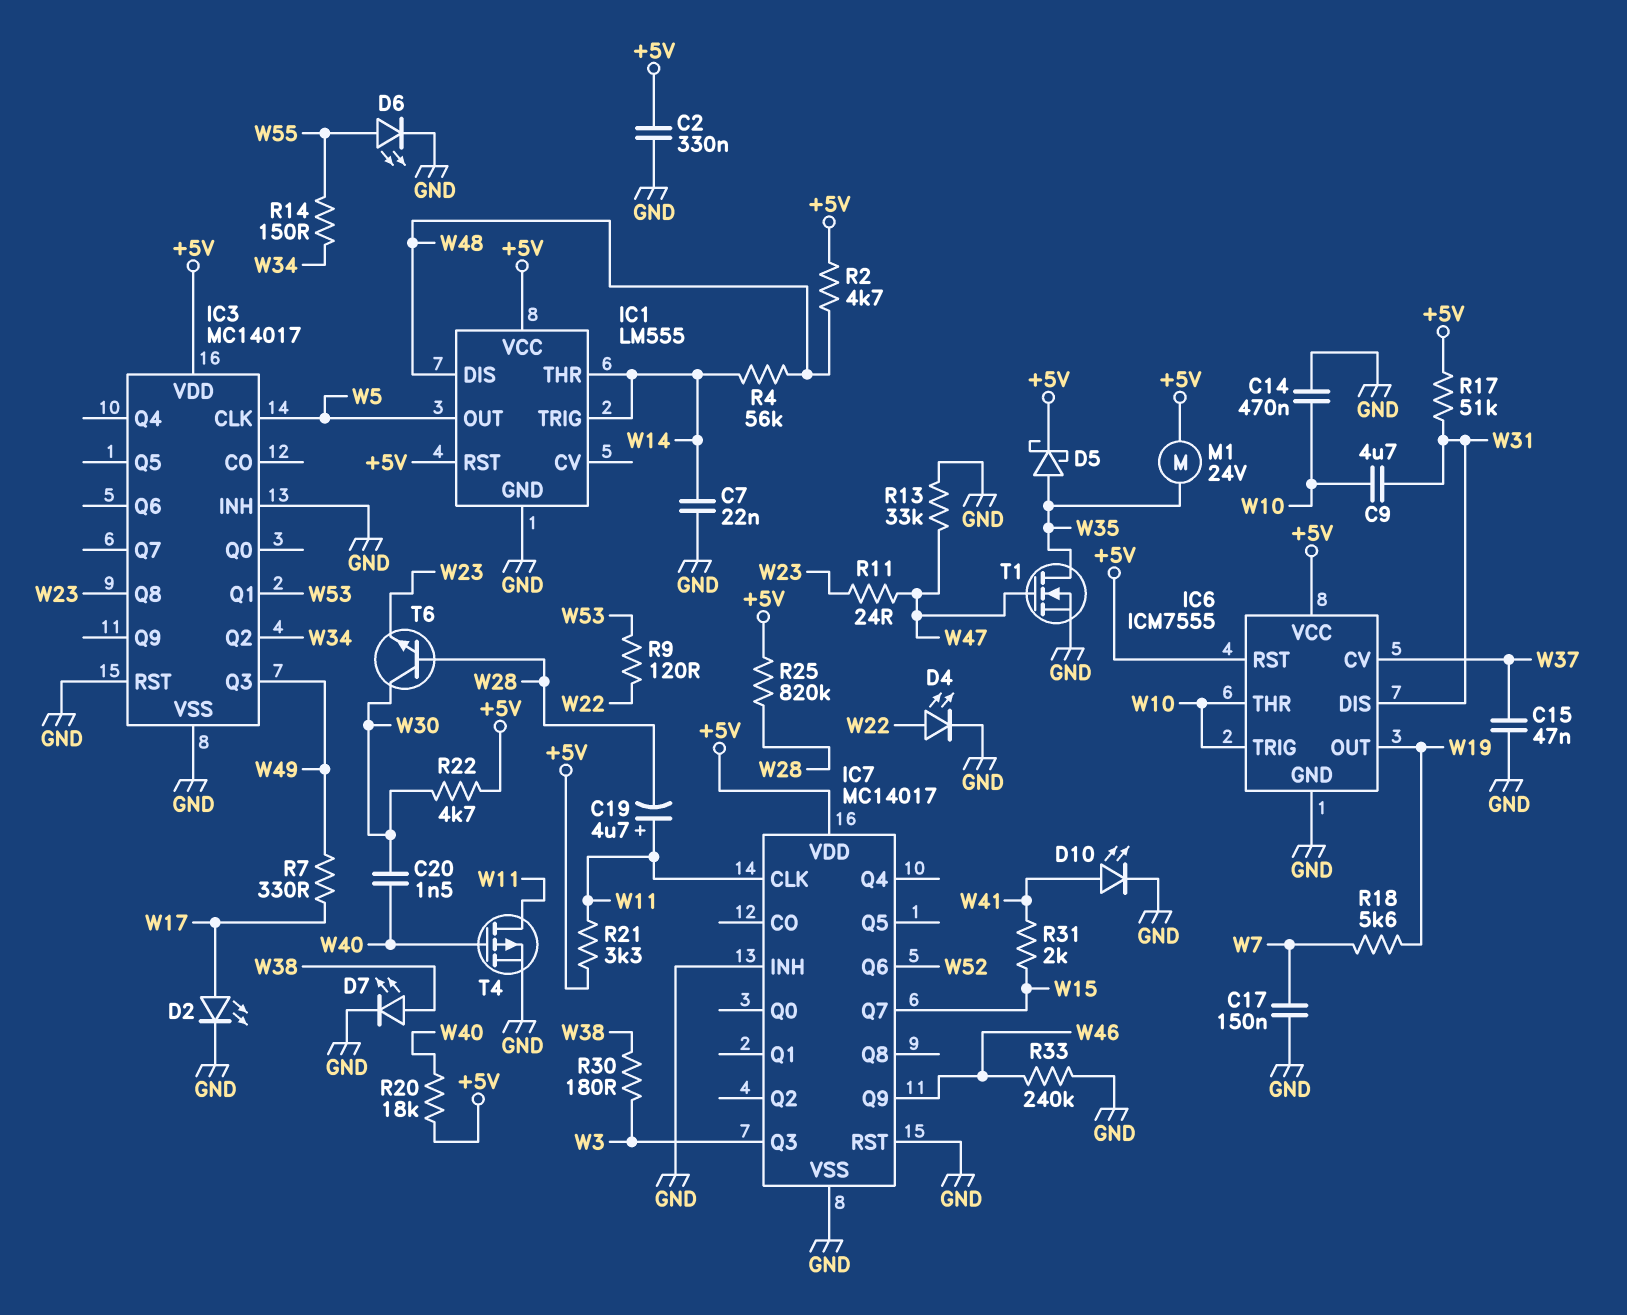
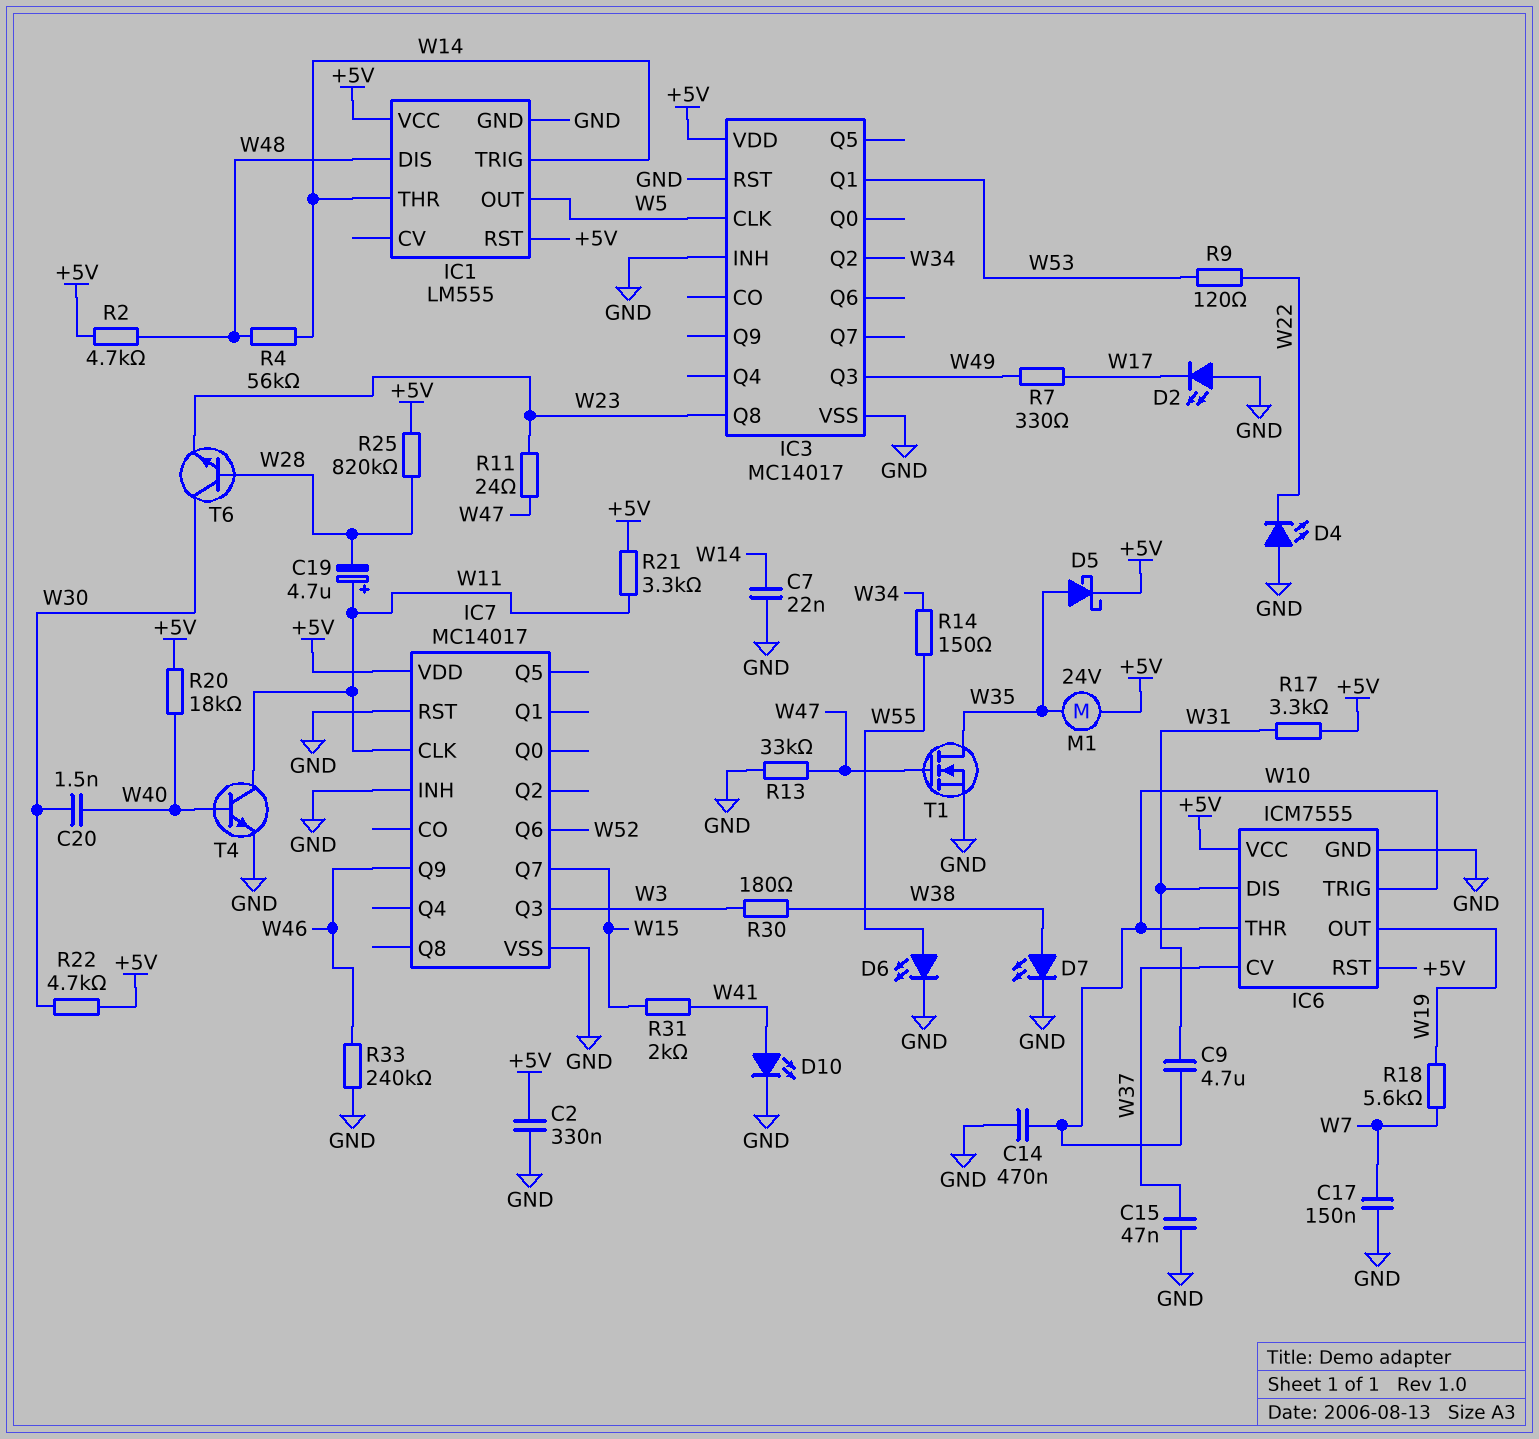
D2: LED (A W17, K GND) -> LED (A GND, K W17)
D4: LED (A W22, K GND) -> LED (A GND, K W22)
R17: 51k (+5V, W31) -> 3.3k (+5V, W31)
T4: PMOS (G W40, D W11, S GND) -> NPN (B W40, C W11, E GND)

